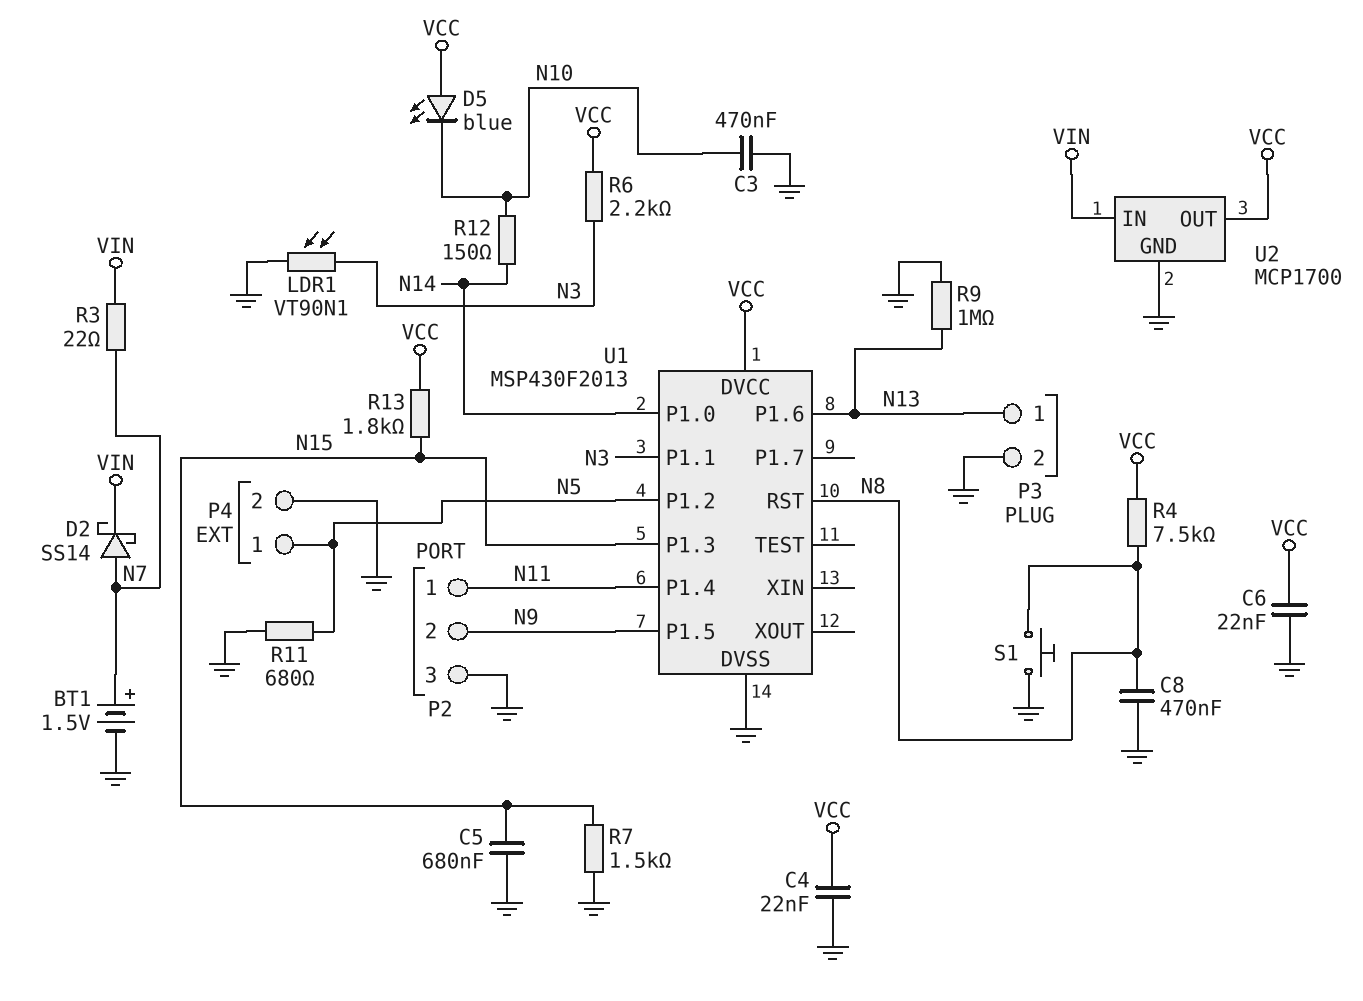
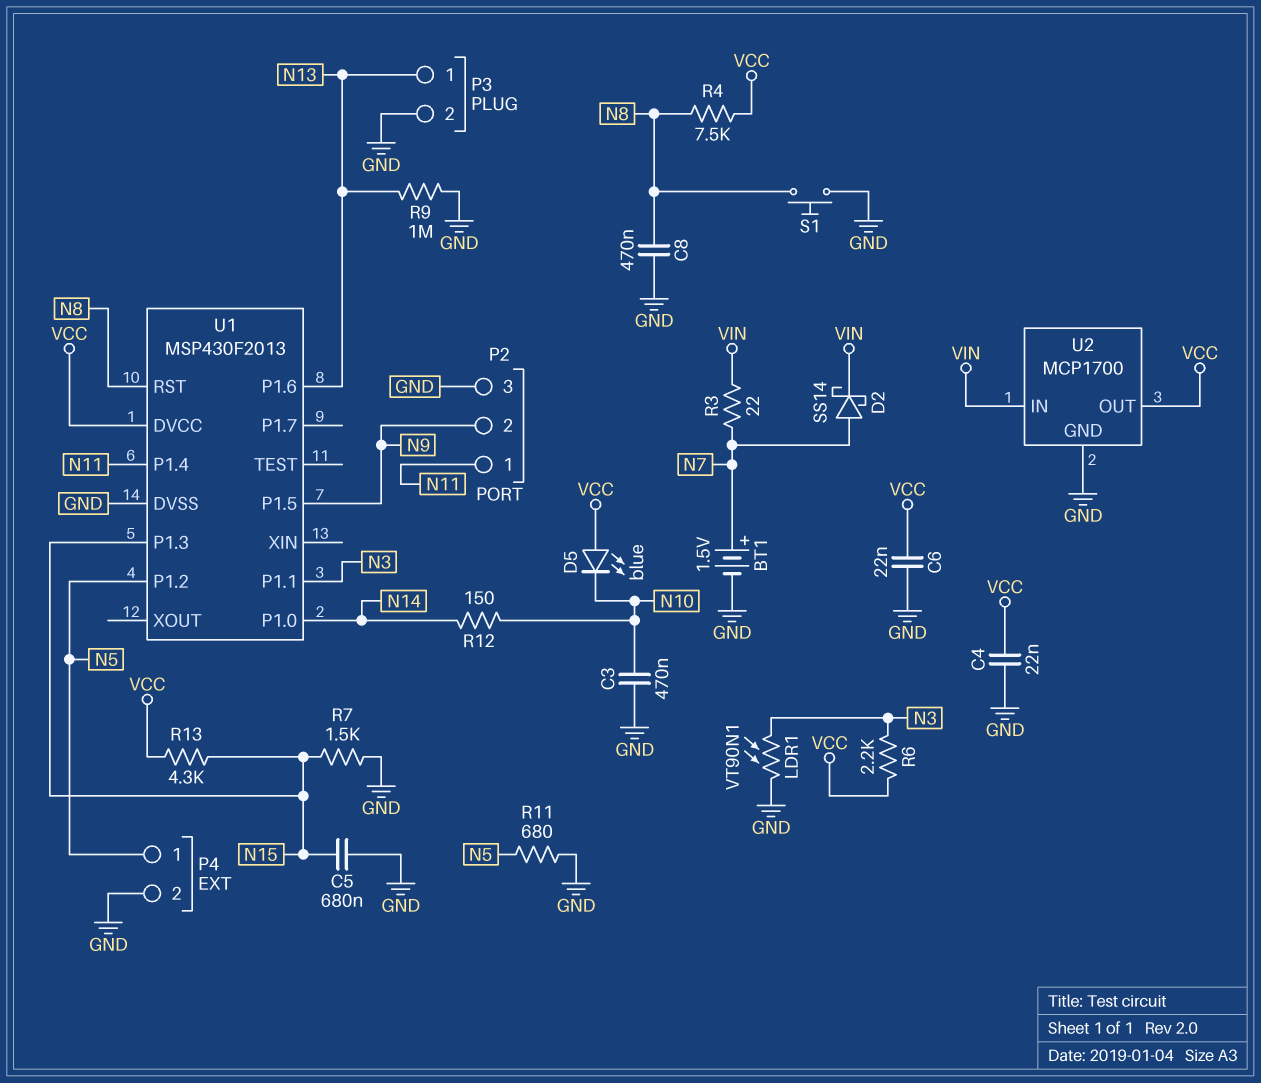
R13: 1.8k (N15, VCC) -> 4.3k (N15, VCC)

